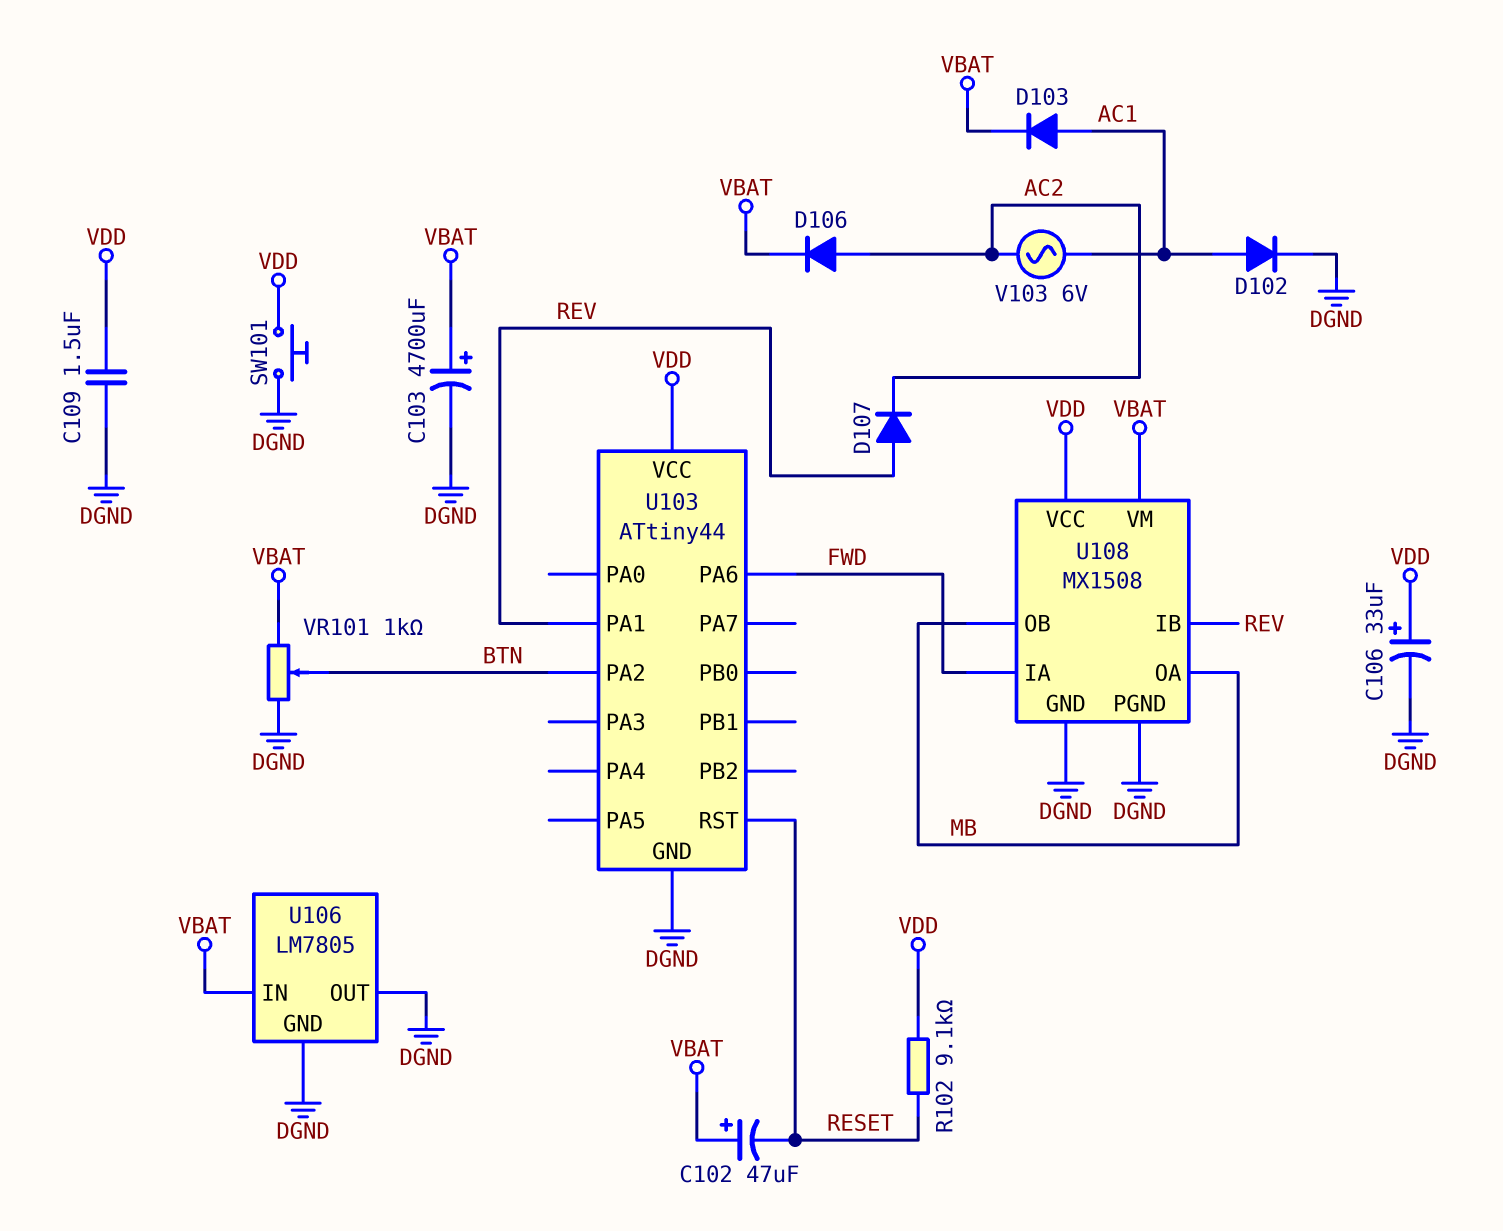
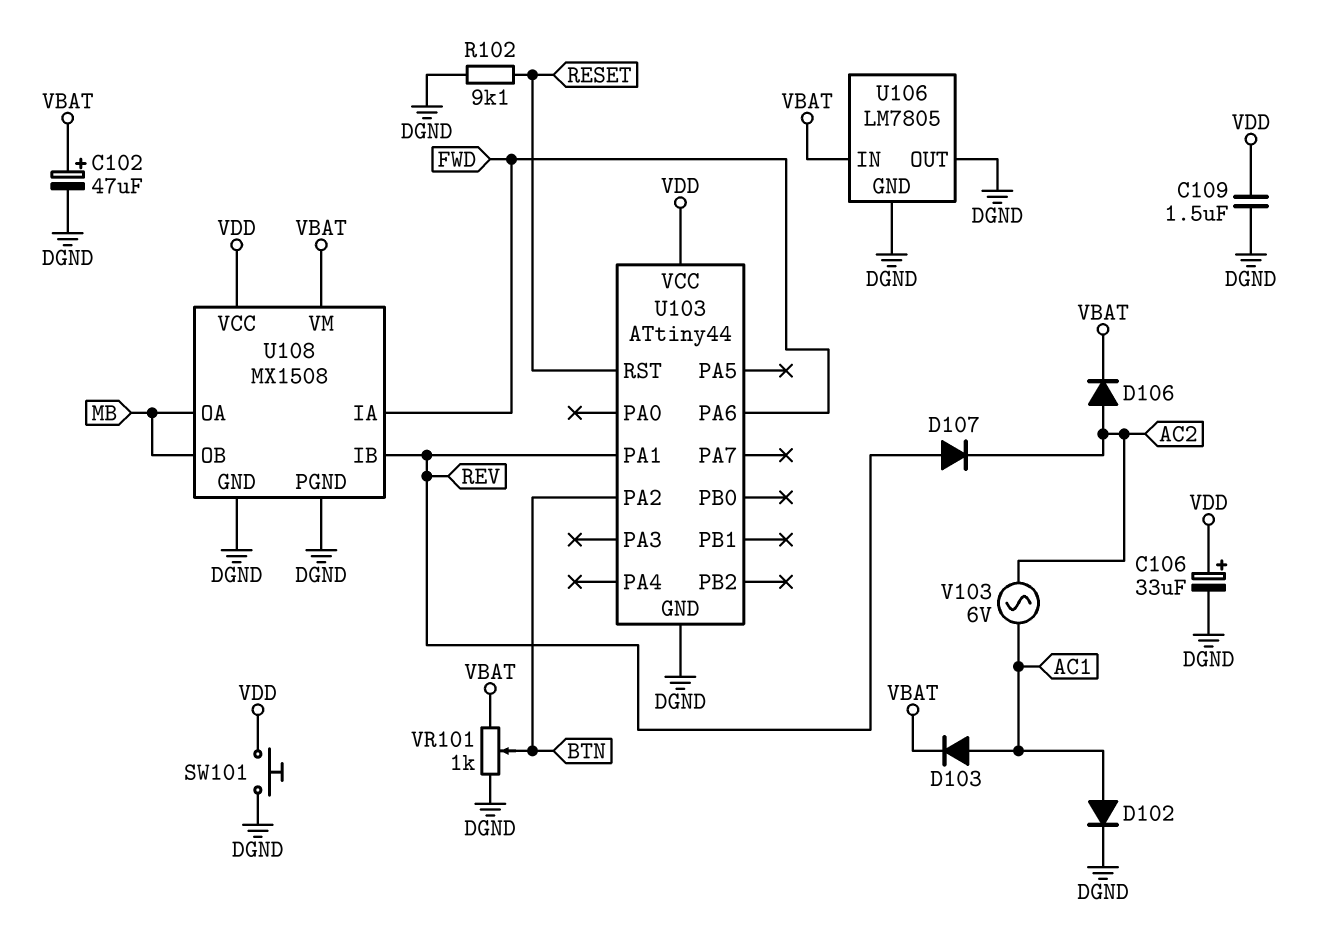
C102: 47uF (plus VBAT, minus RESET) -> 47uF (plus VBAT, minus DGND)
C103: 4700uF (plus VBAT, minus DGND) -> none
R102: 9.1k (RESET, VDD) -> 9.1k (DGND, RESET)

